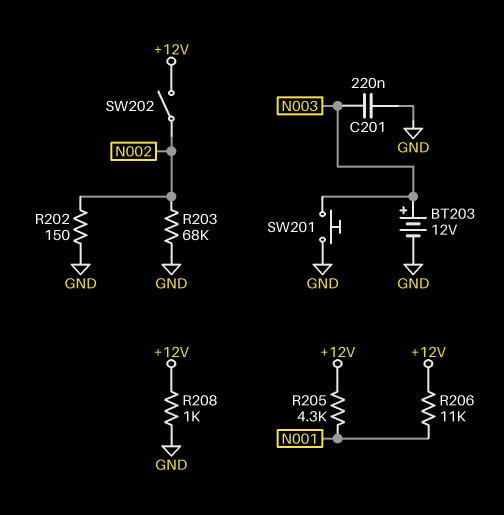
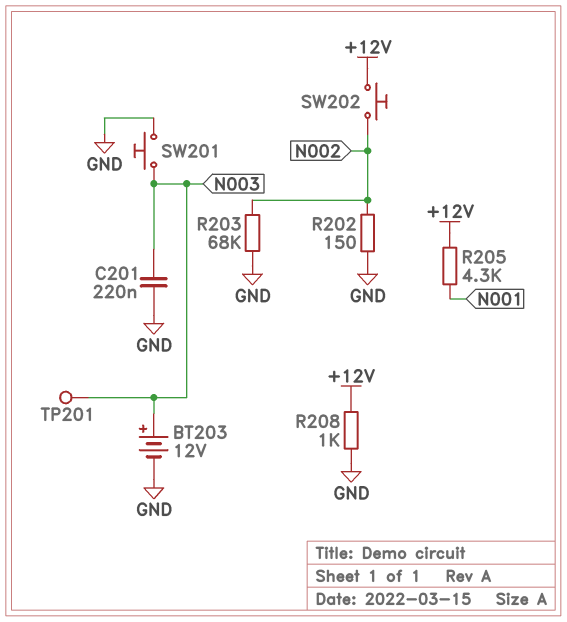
R206: 11k (+12V, N001) -> none
SW202: switch (+12V, N002) -> button (+12V, N002)
TP201: none -> test point (N003)

